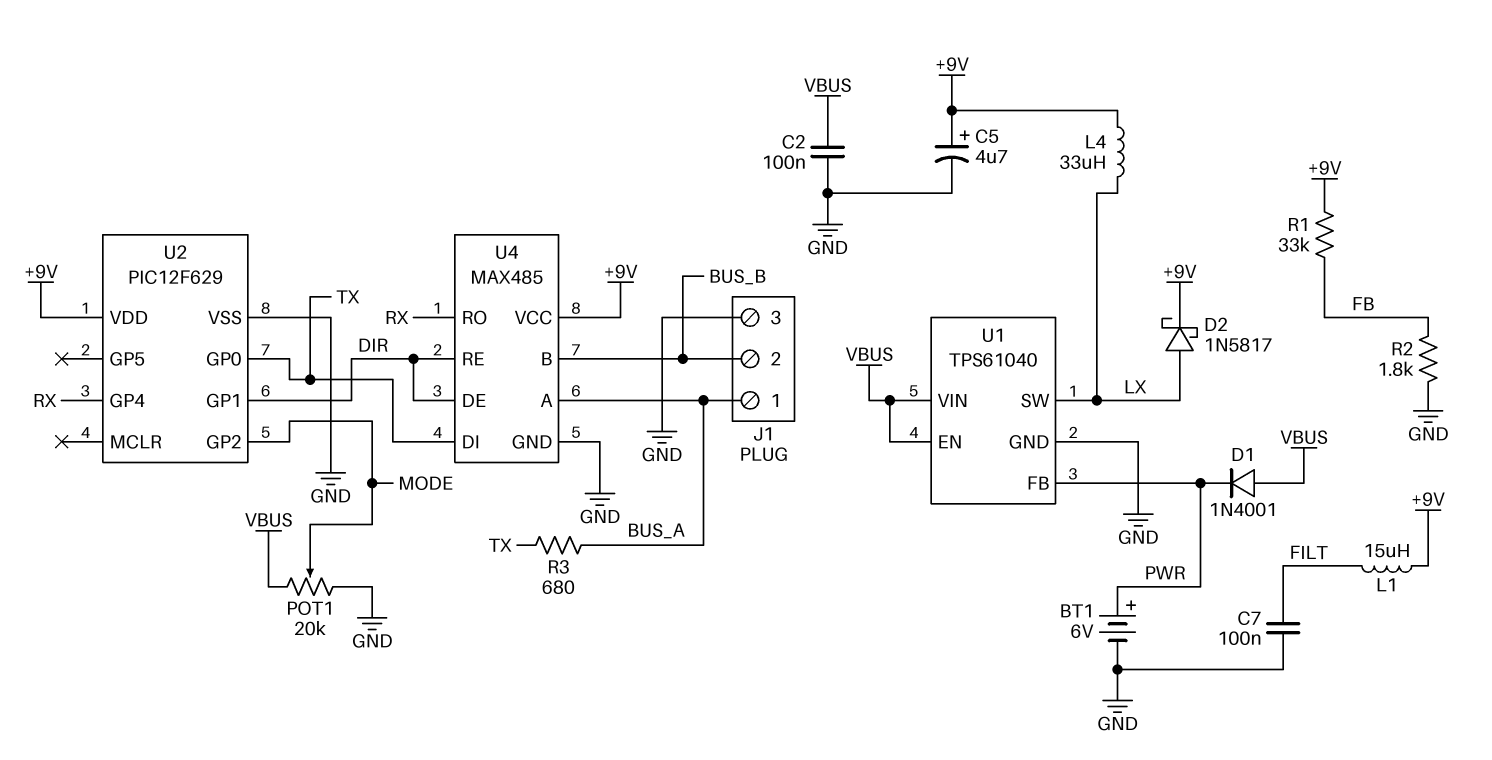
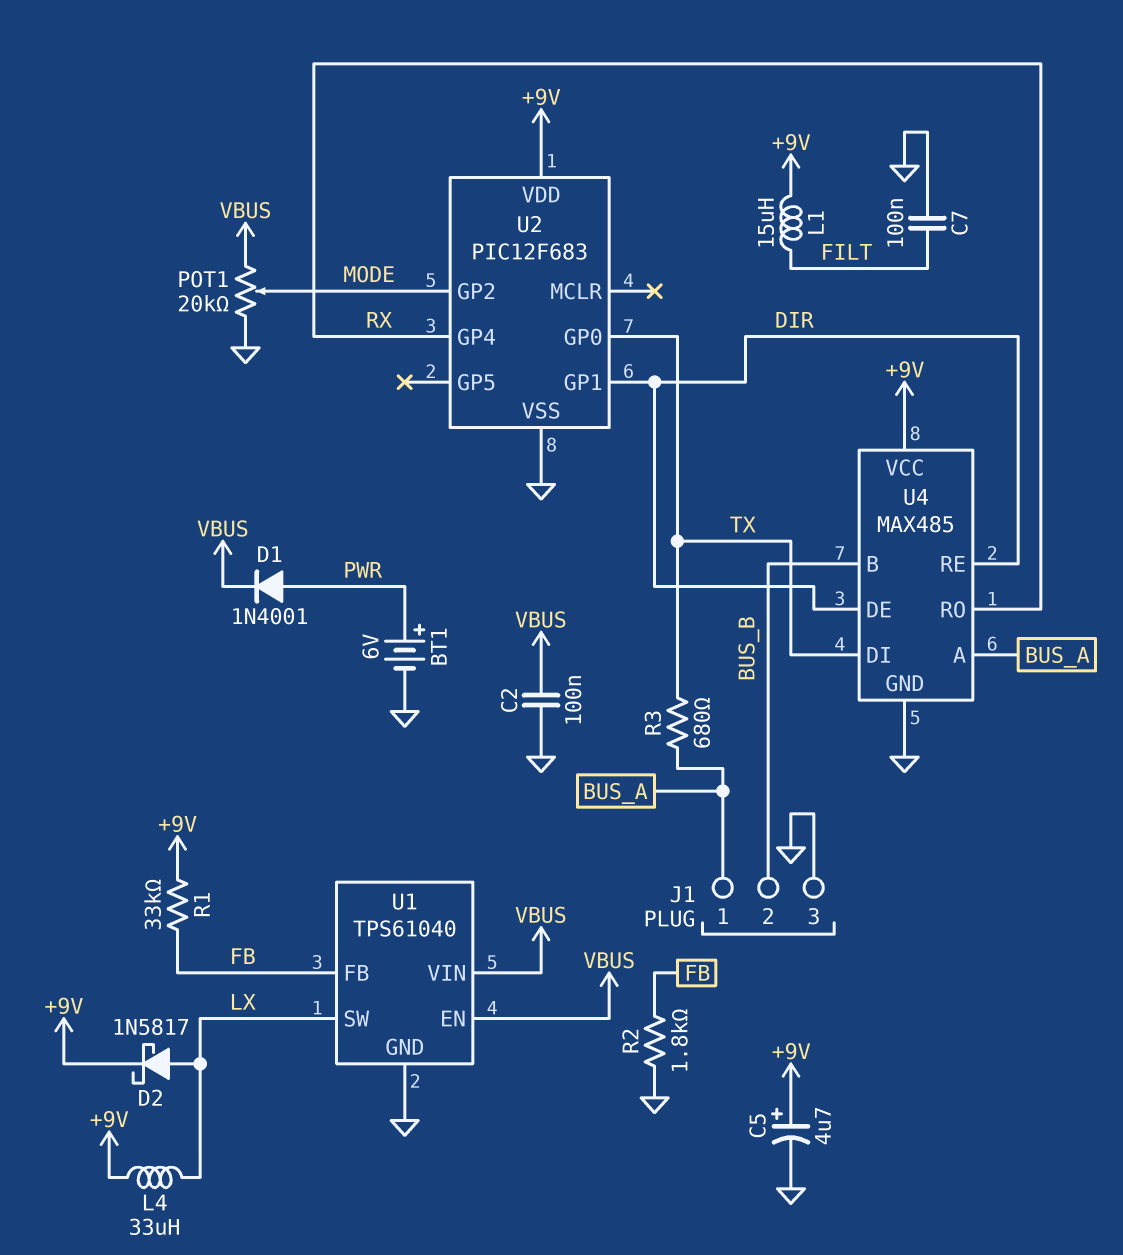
D1: diode 1N4001 (A VBUS, K PWR) -> diode 1N4001 (A PWR, K VBUS)
U1 pin FB: PWR -> FB
U2: PIC12F629 -> PIC12F683

